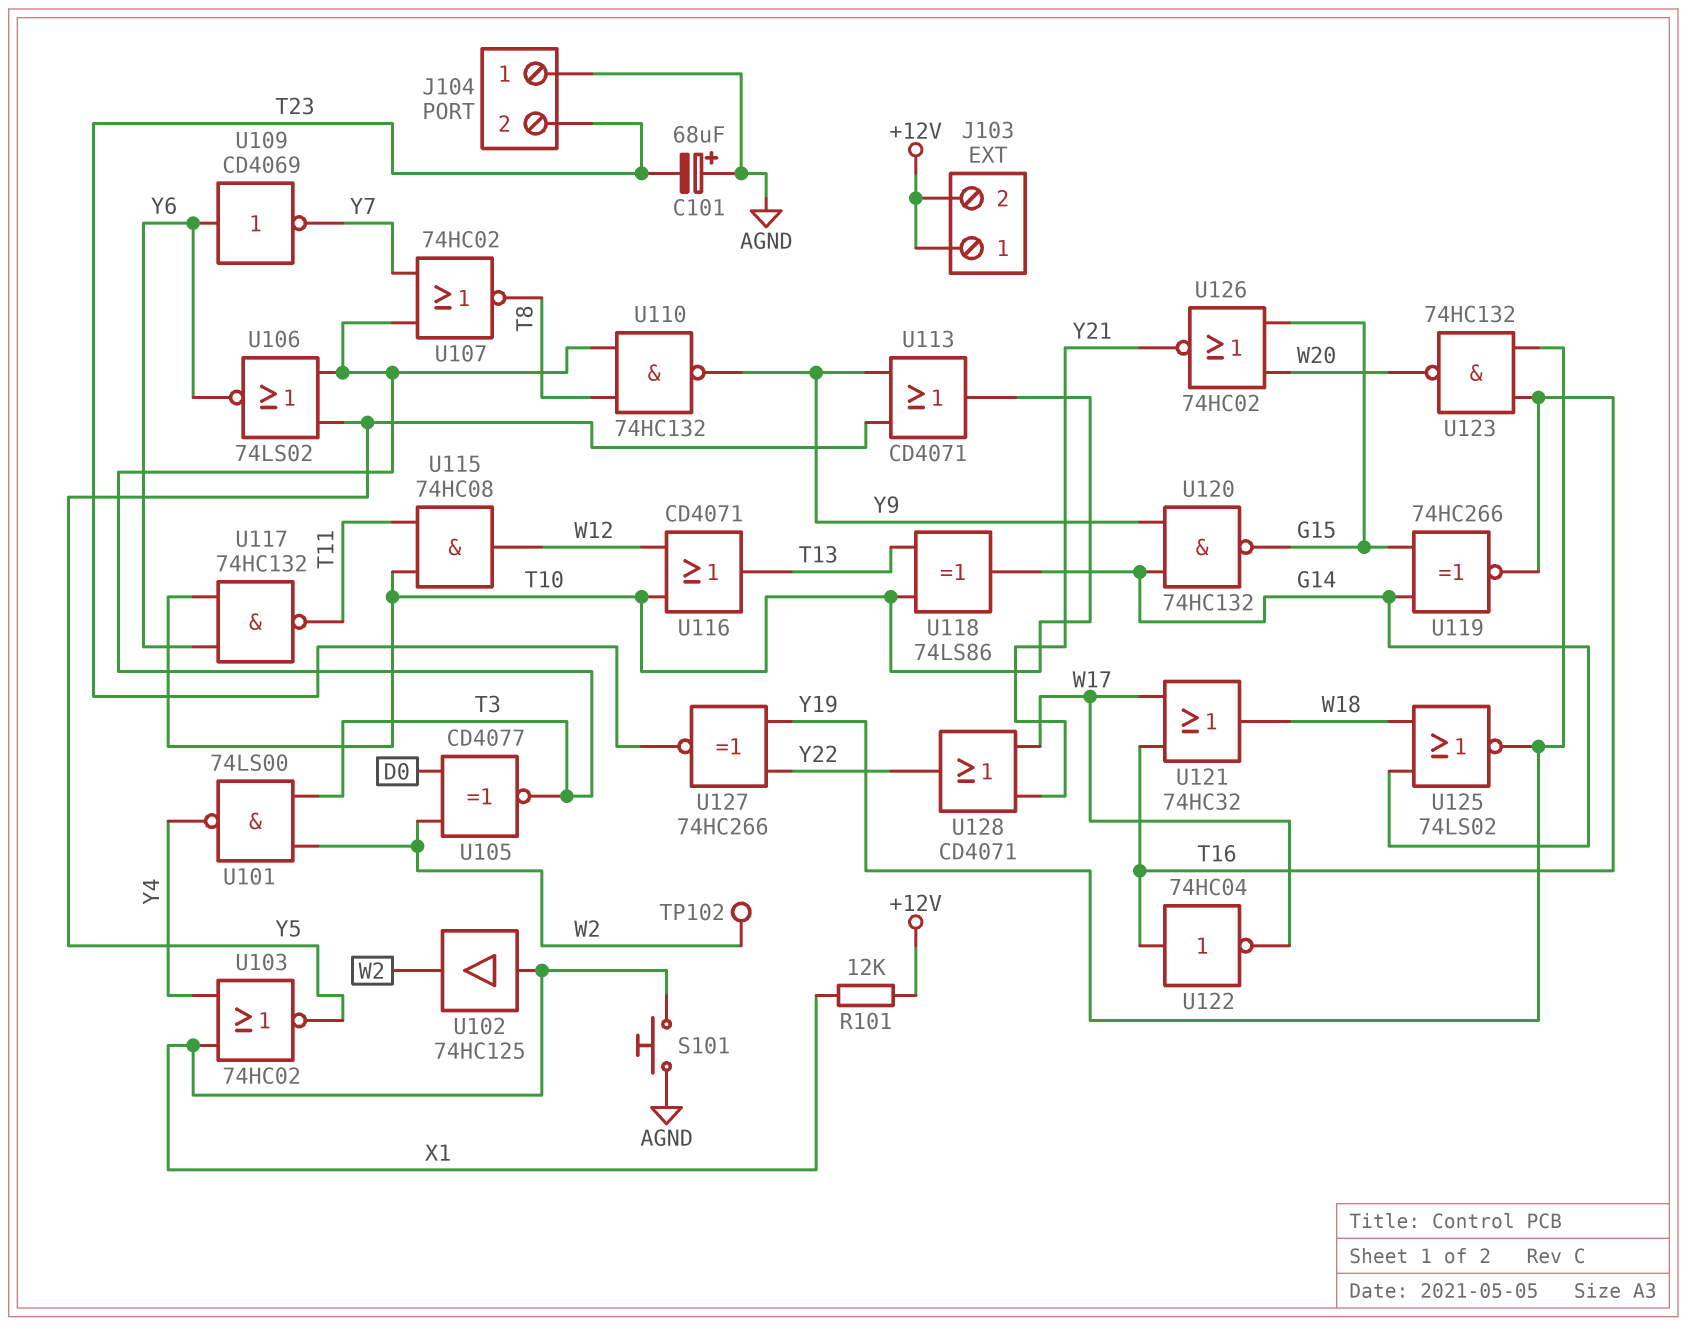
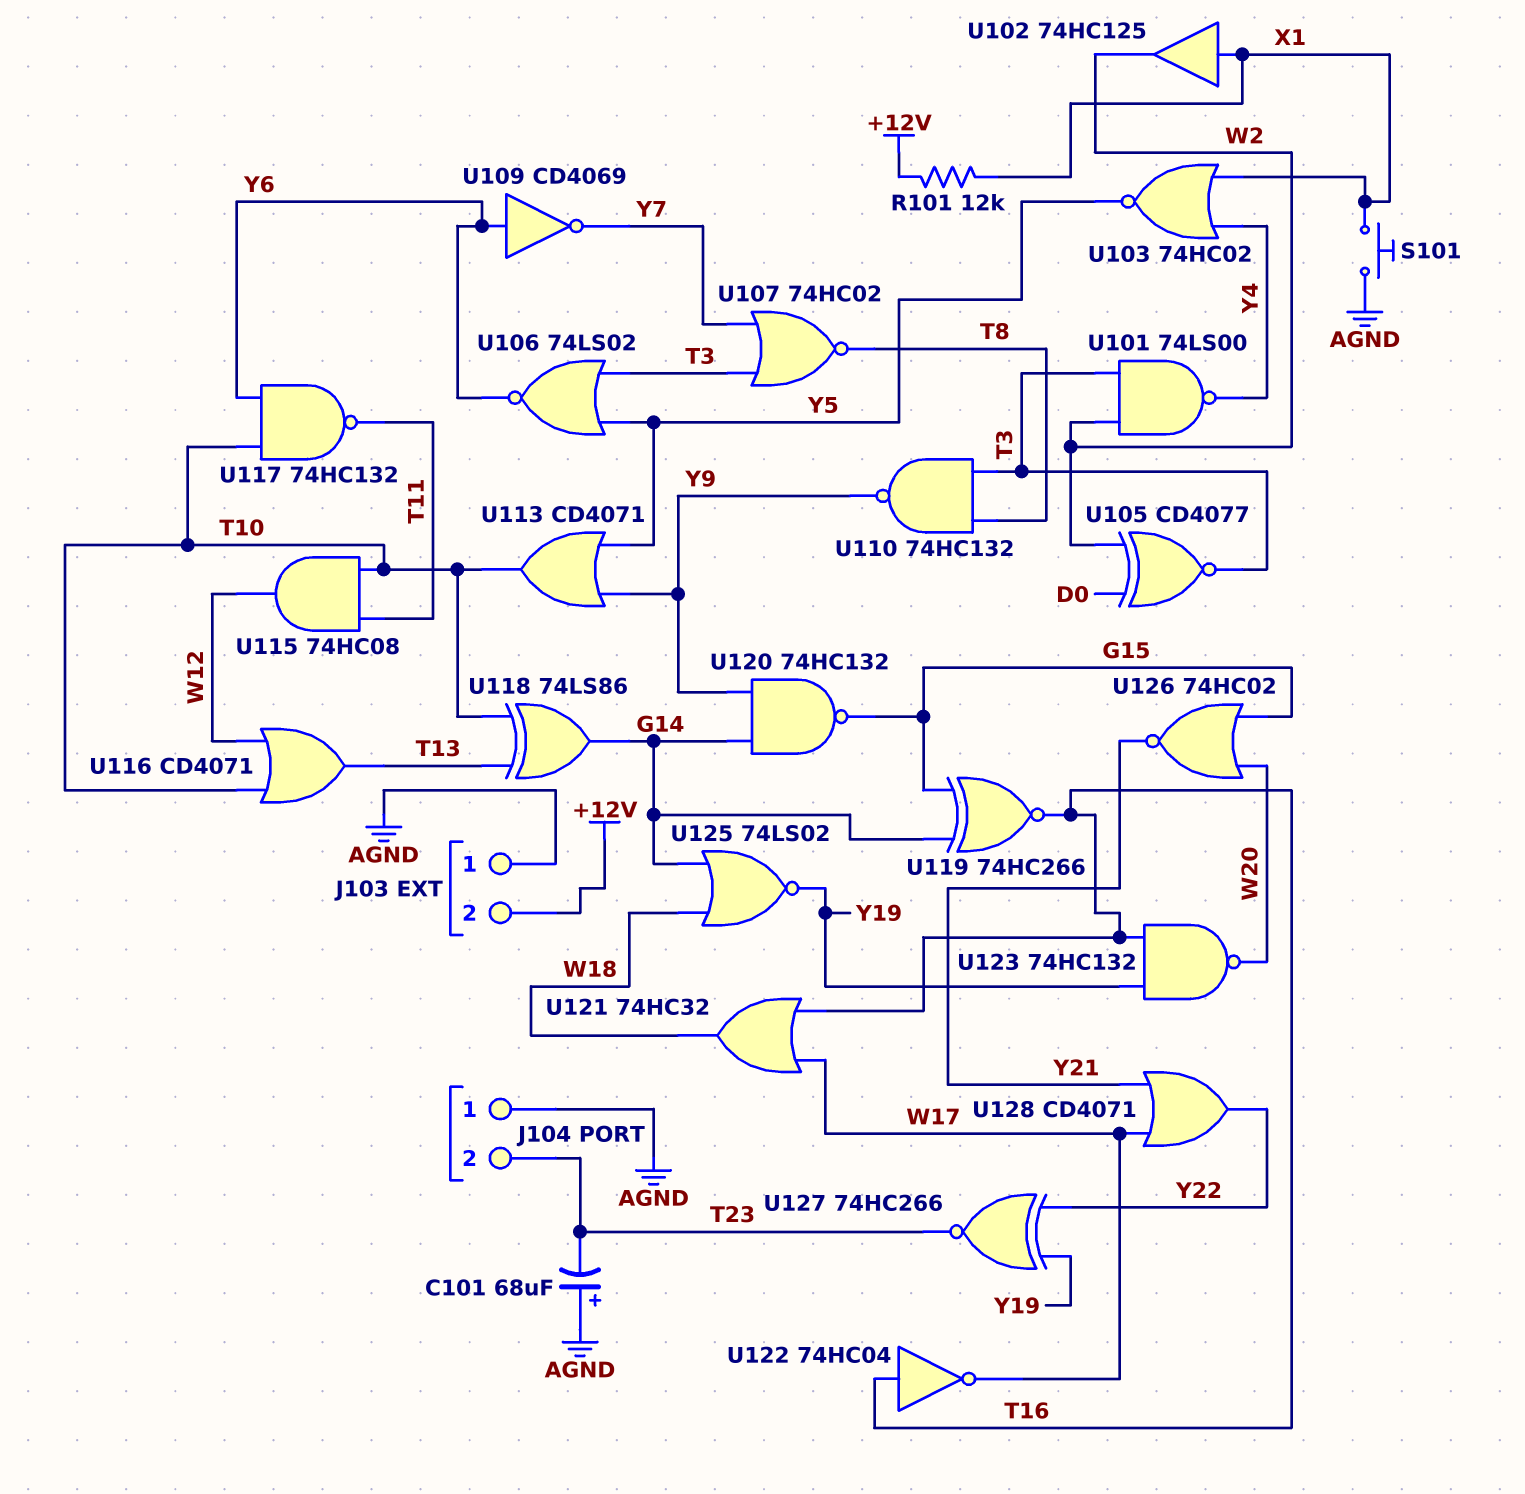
J103 pin 1: +12V -> AGND
TP102: test point (W2) -> none

